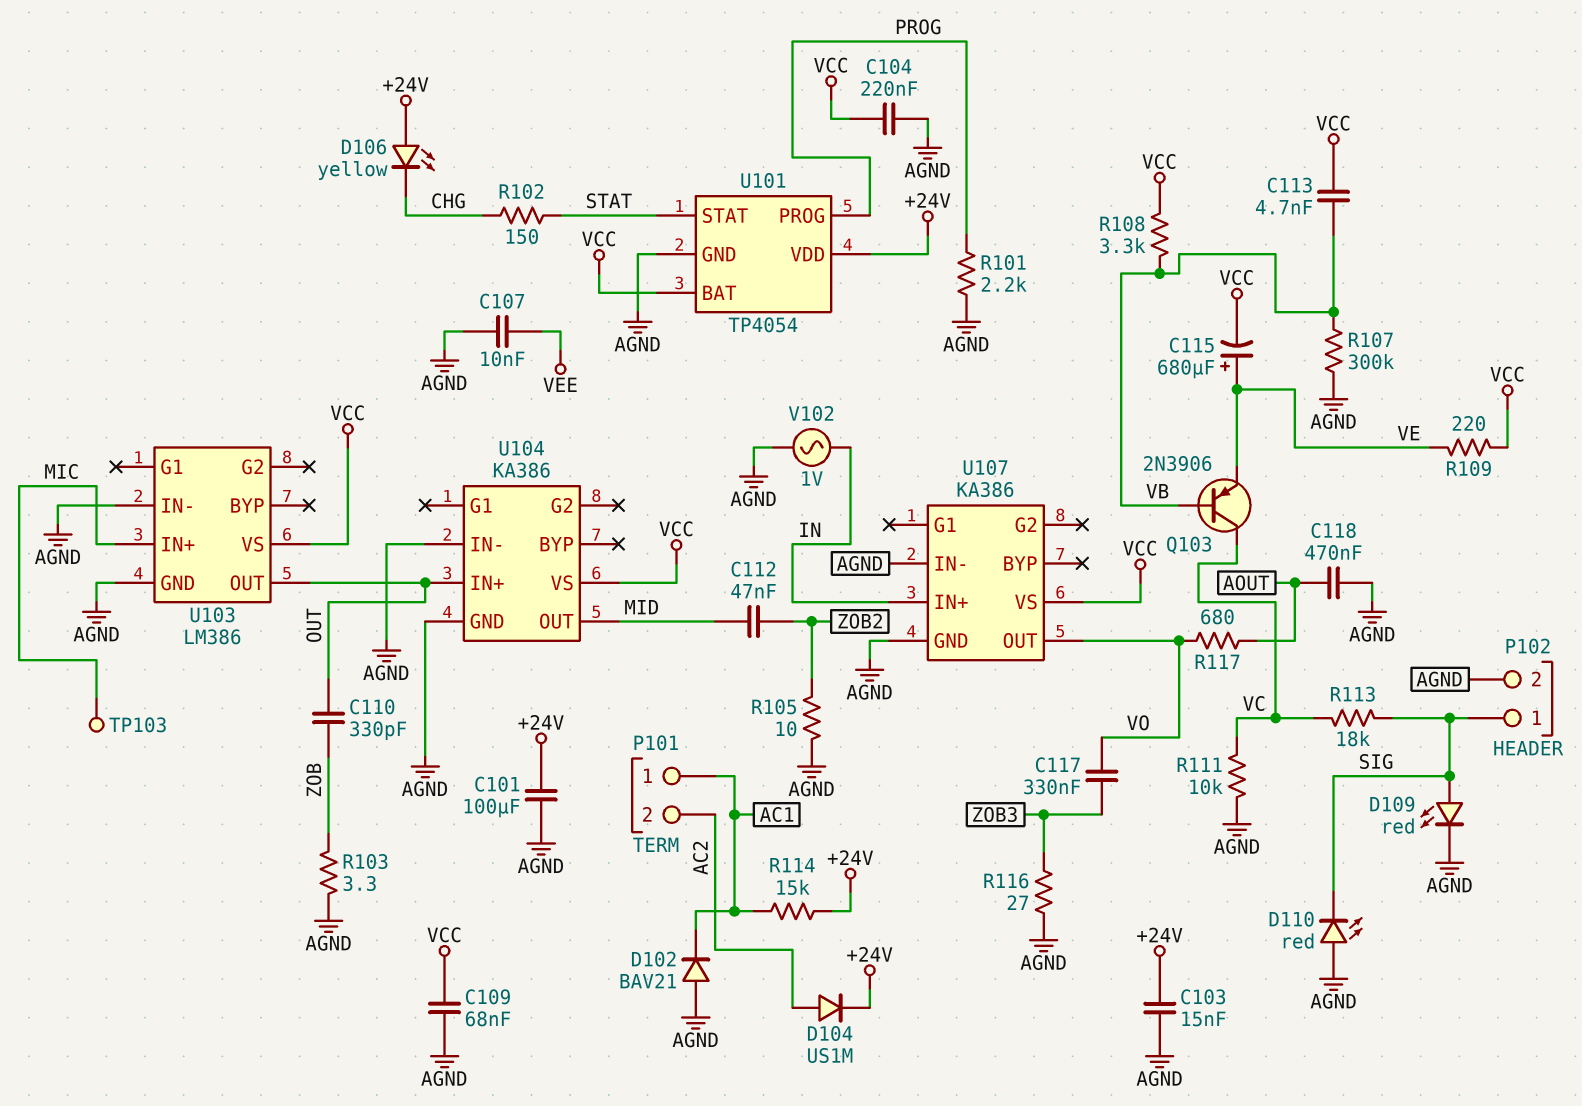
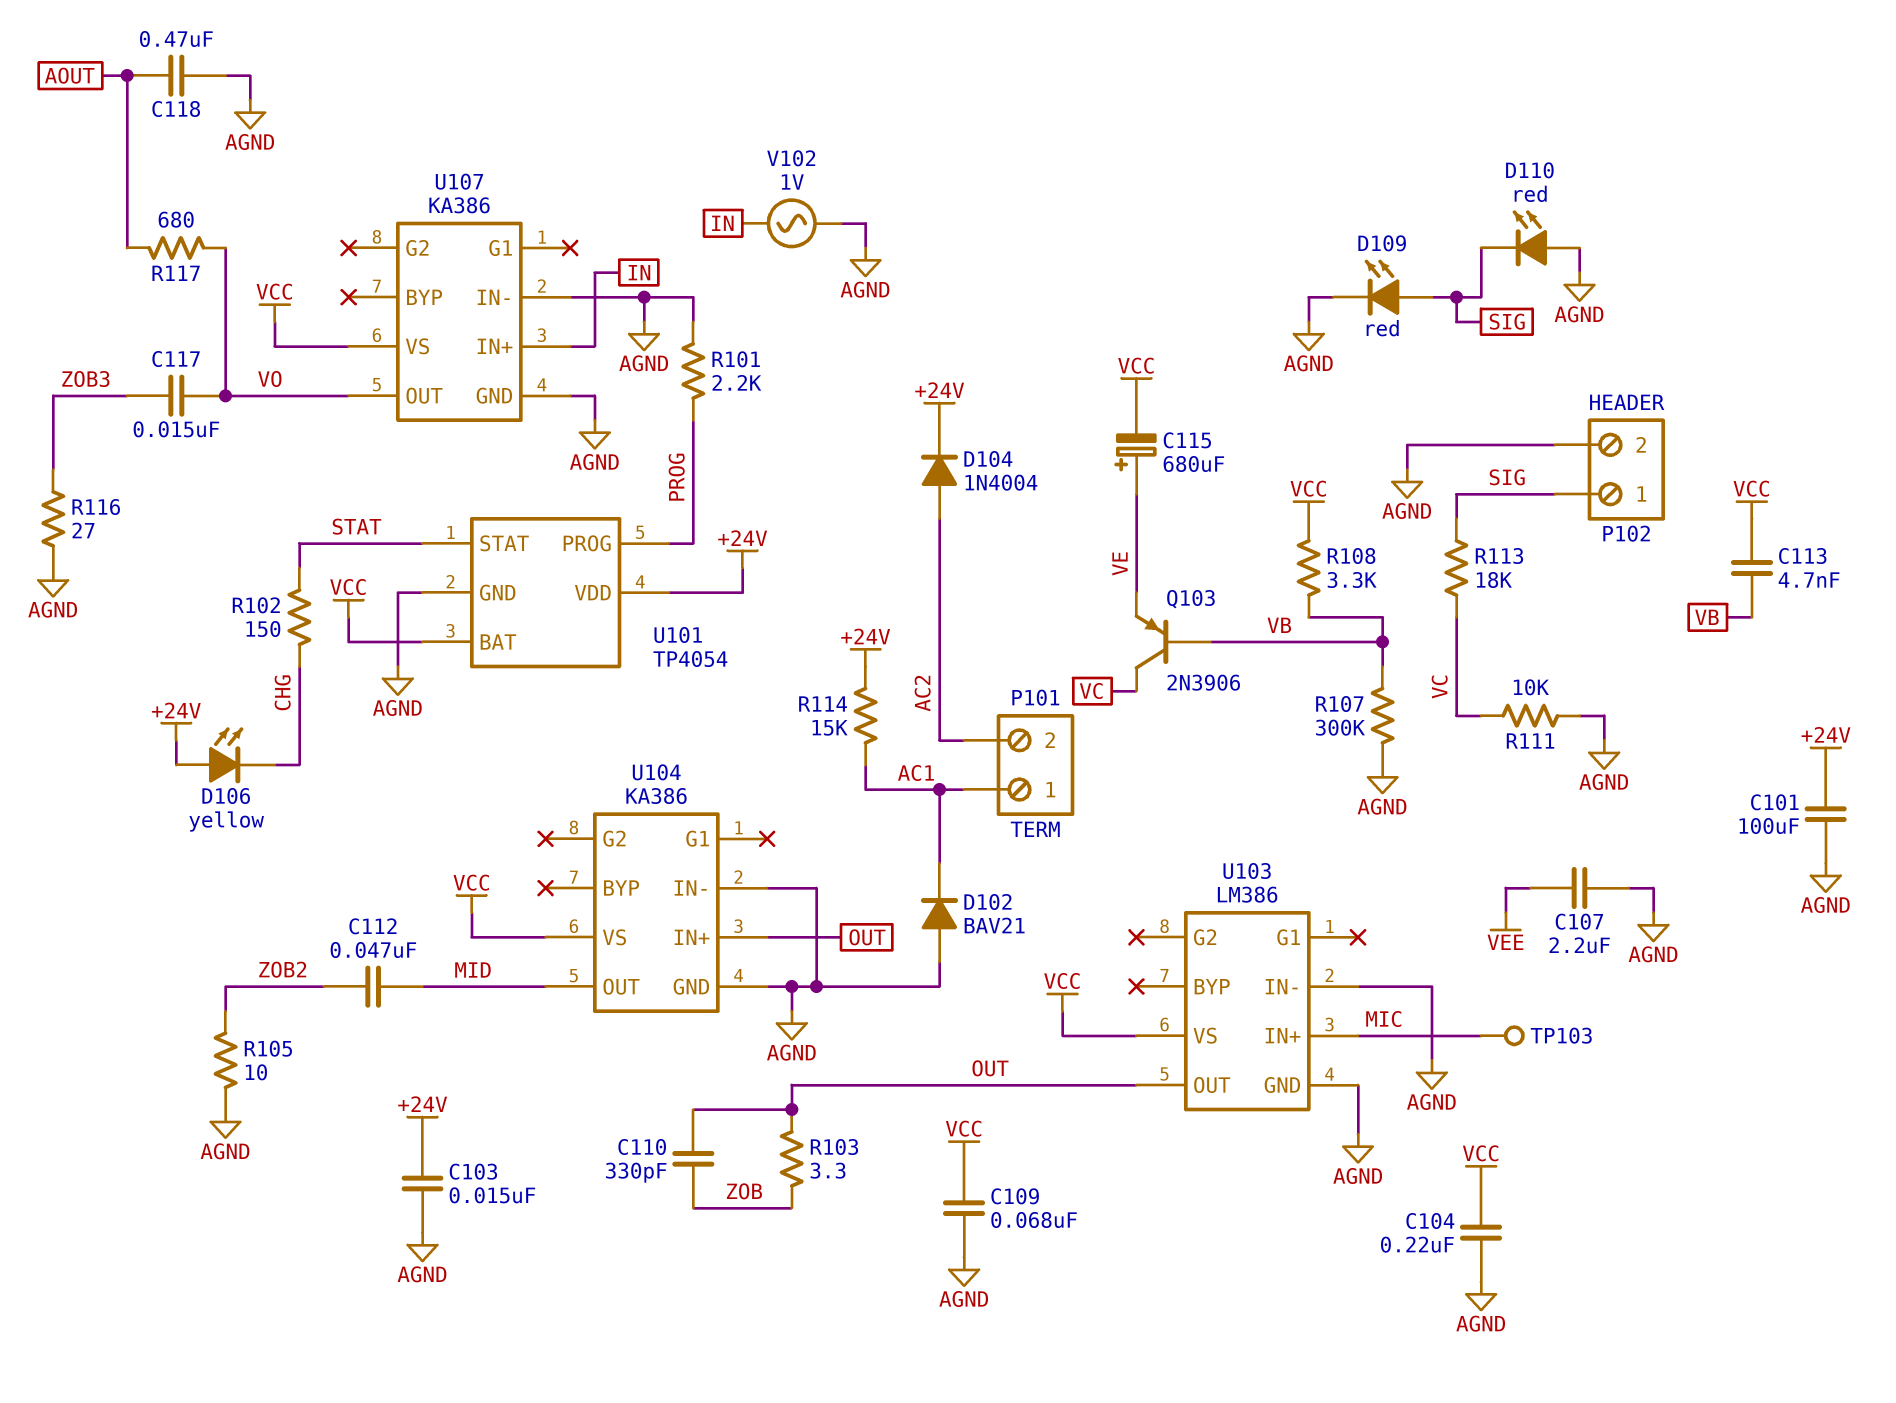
C107: 10nF (AGND, VEE) -> 2.2uF (AGND, VEE)
C117: 330nF (VO, ZOB3) -> 15nF (VO, ZOB3)
D104: diode US1M (A AC2, K +24V) -> diode 1N4004 (A AC2, K +24V)
R103: 3.3 (AGND, ZOB) -> 3.3 (OUT, ZOB)
R109: 220 (VCC, VE) -> none

